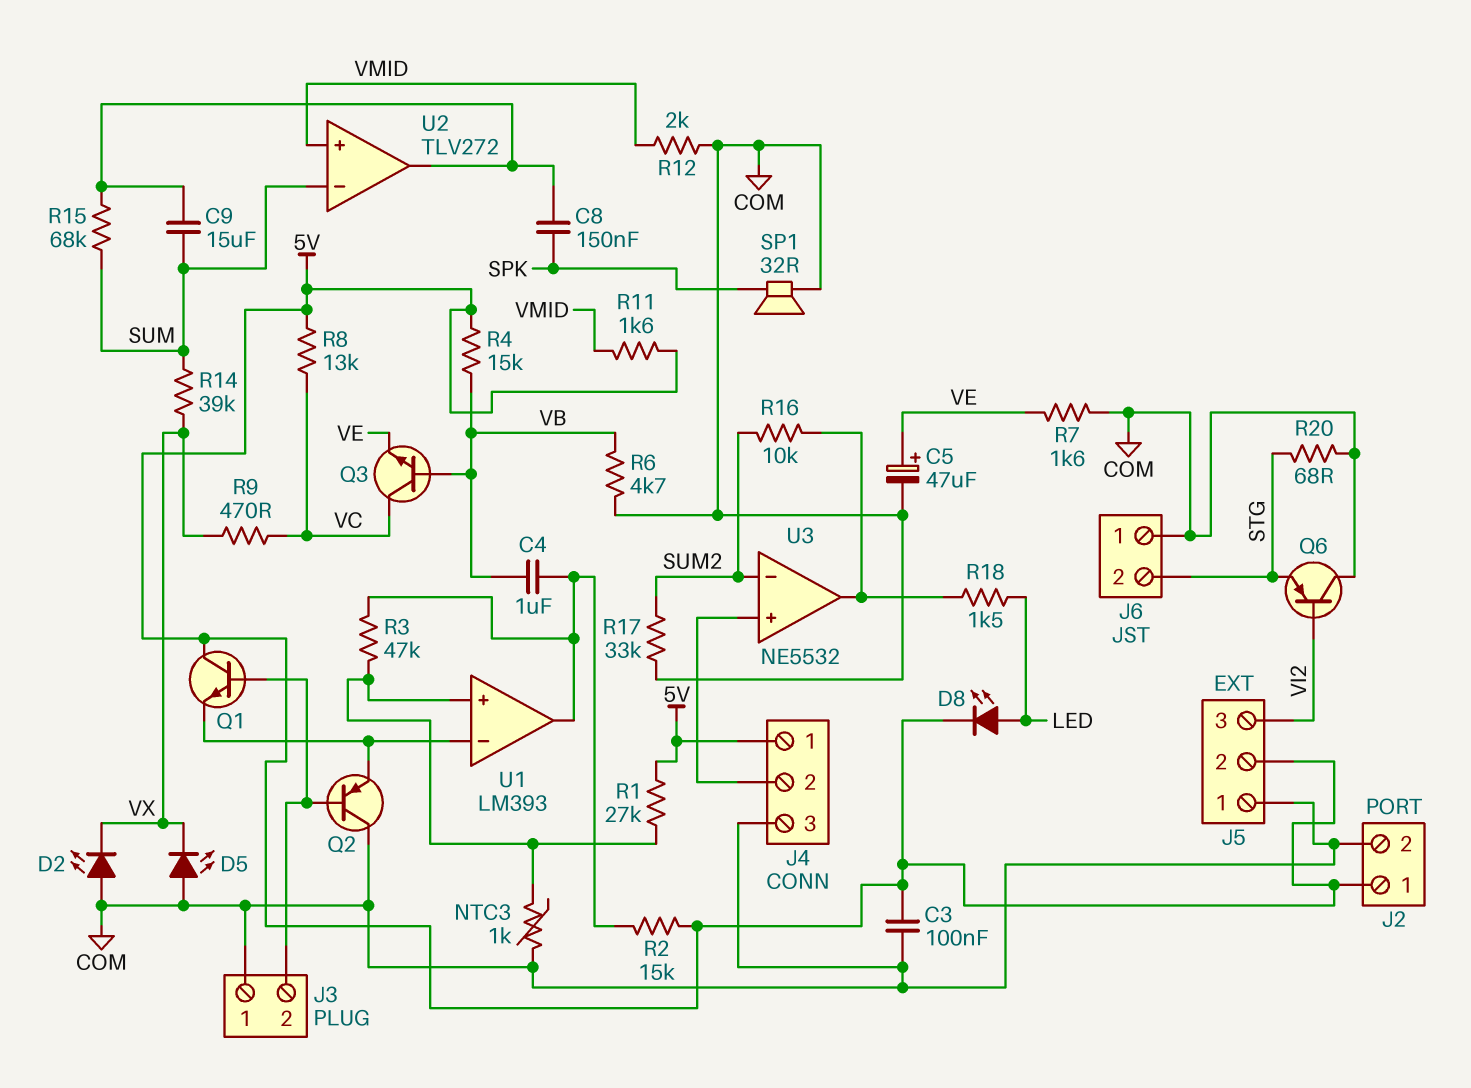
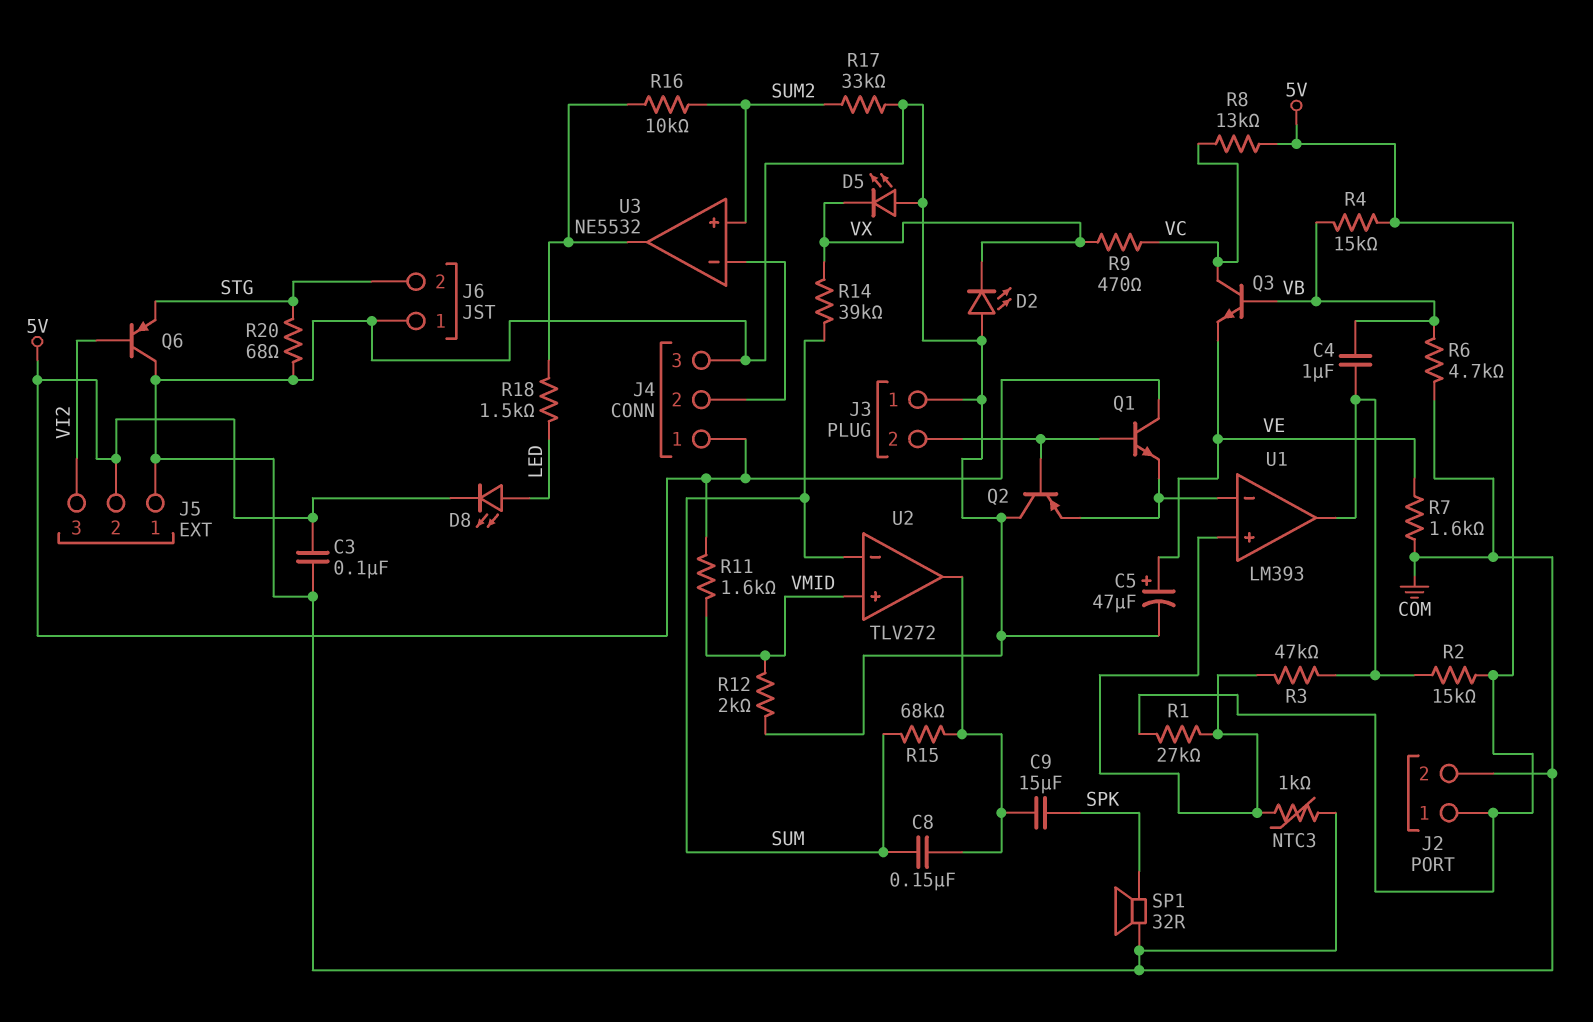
C8: 150nF (SPK, U2/out) -> 150nF (SUM, U2/out)
C9: 15uF (SUM, U2/out) -> 15uF (SPK, U2/out)
U3 pin in+: J4/2 -> SUM2
U3 pin in-: SUM2 -> J4/2

